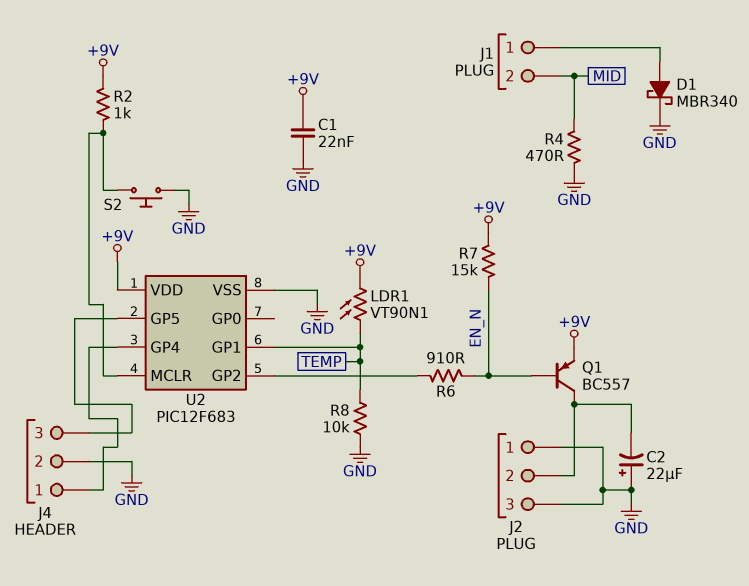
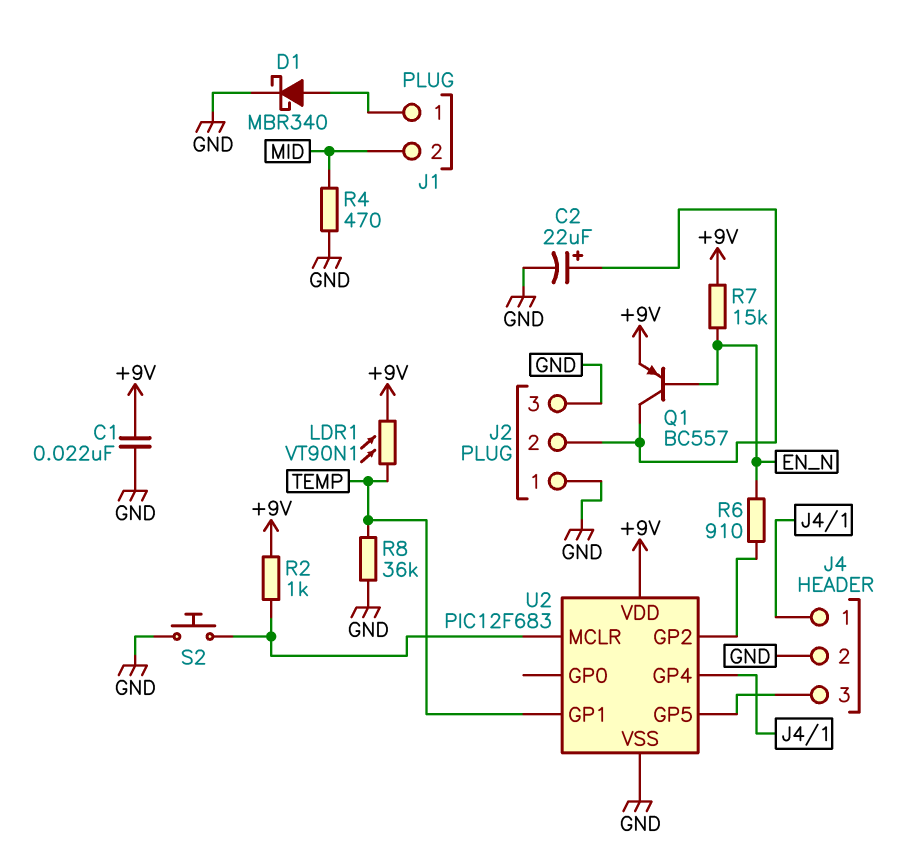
C2: 22uF (plus GND, minus J2/2) -> 22uF (plus J2/2, minus GND)
R8: 10k (GND, TEMP) -> 36k (GND, TEMP)

